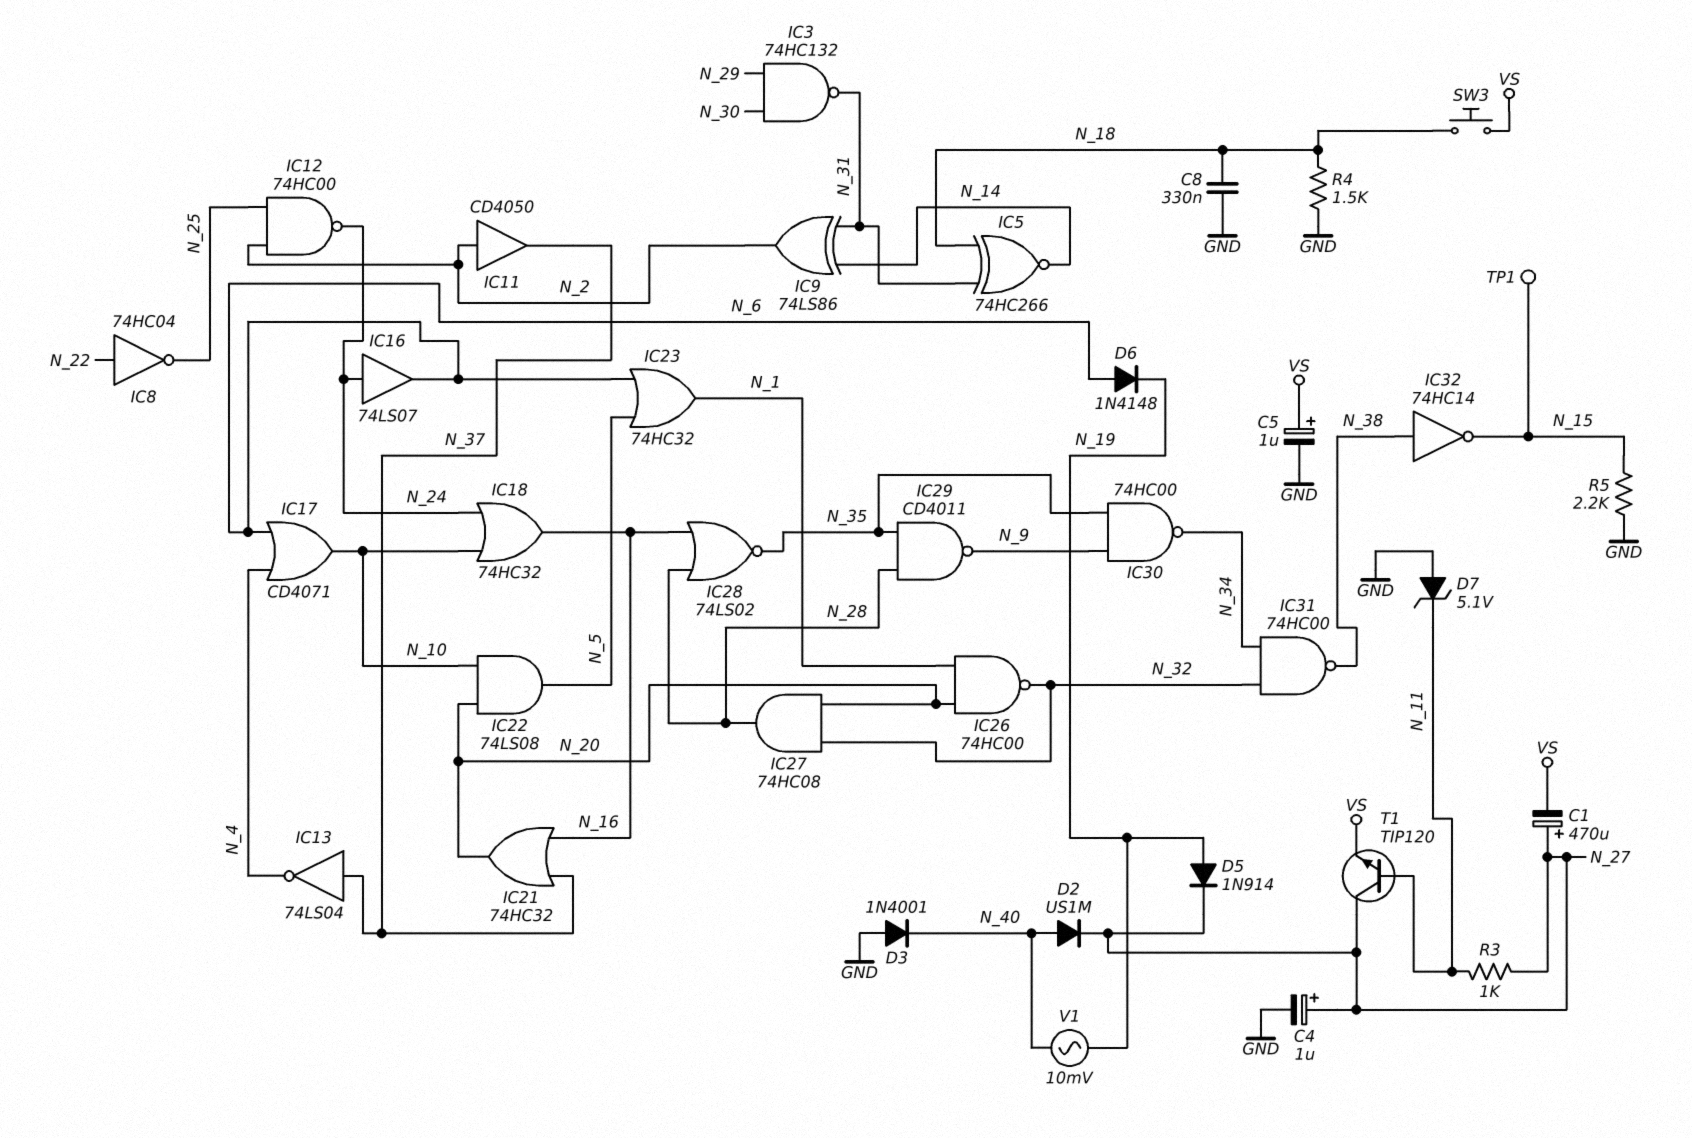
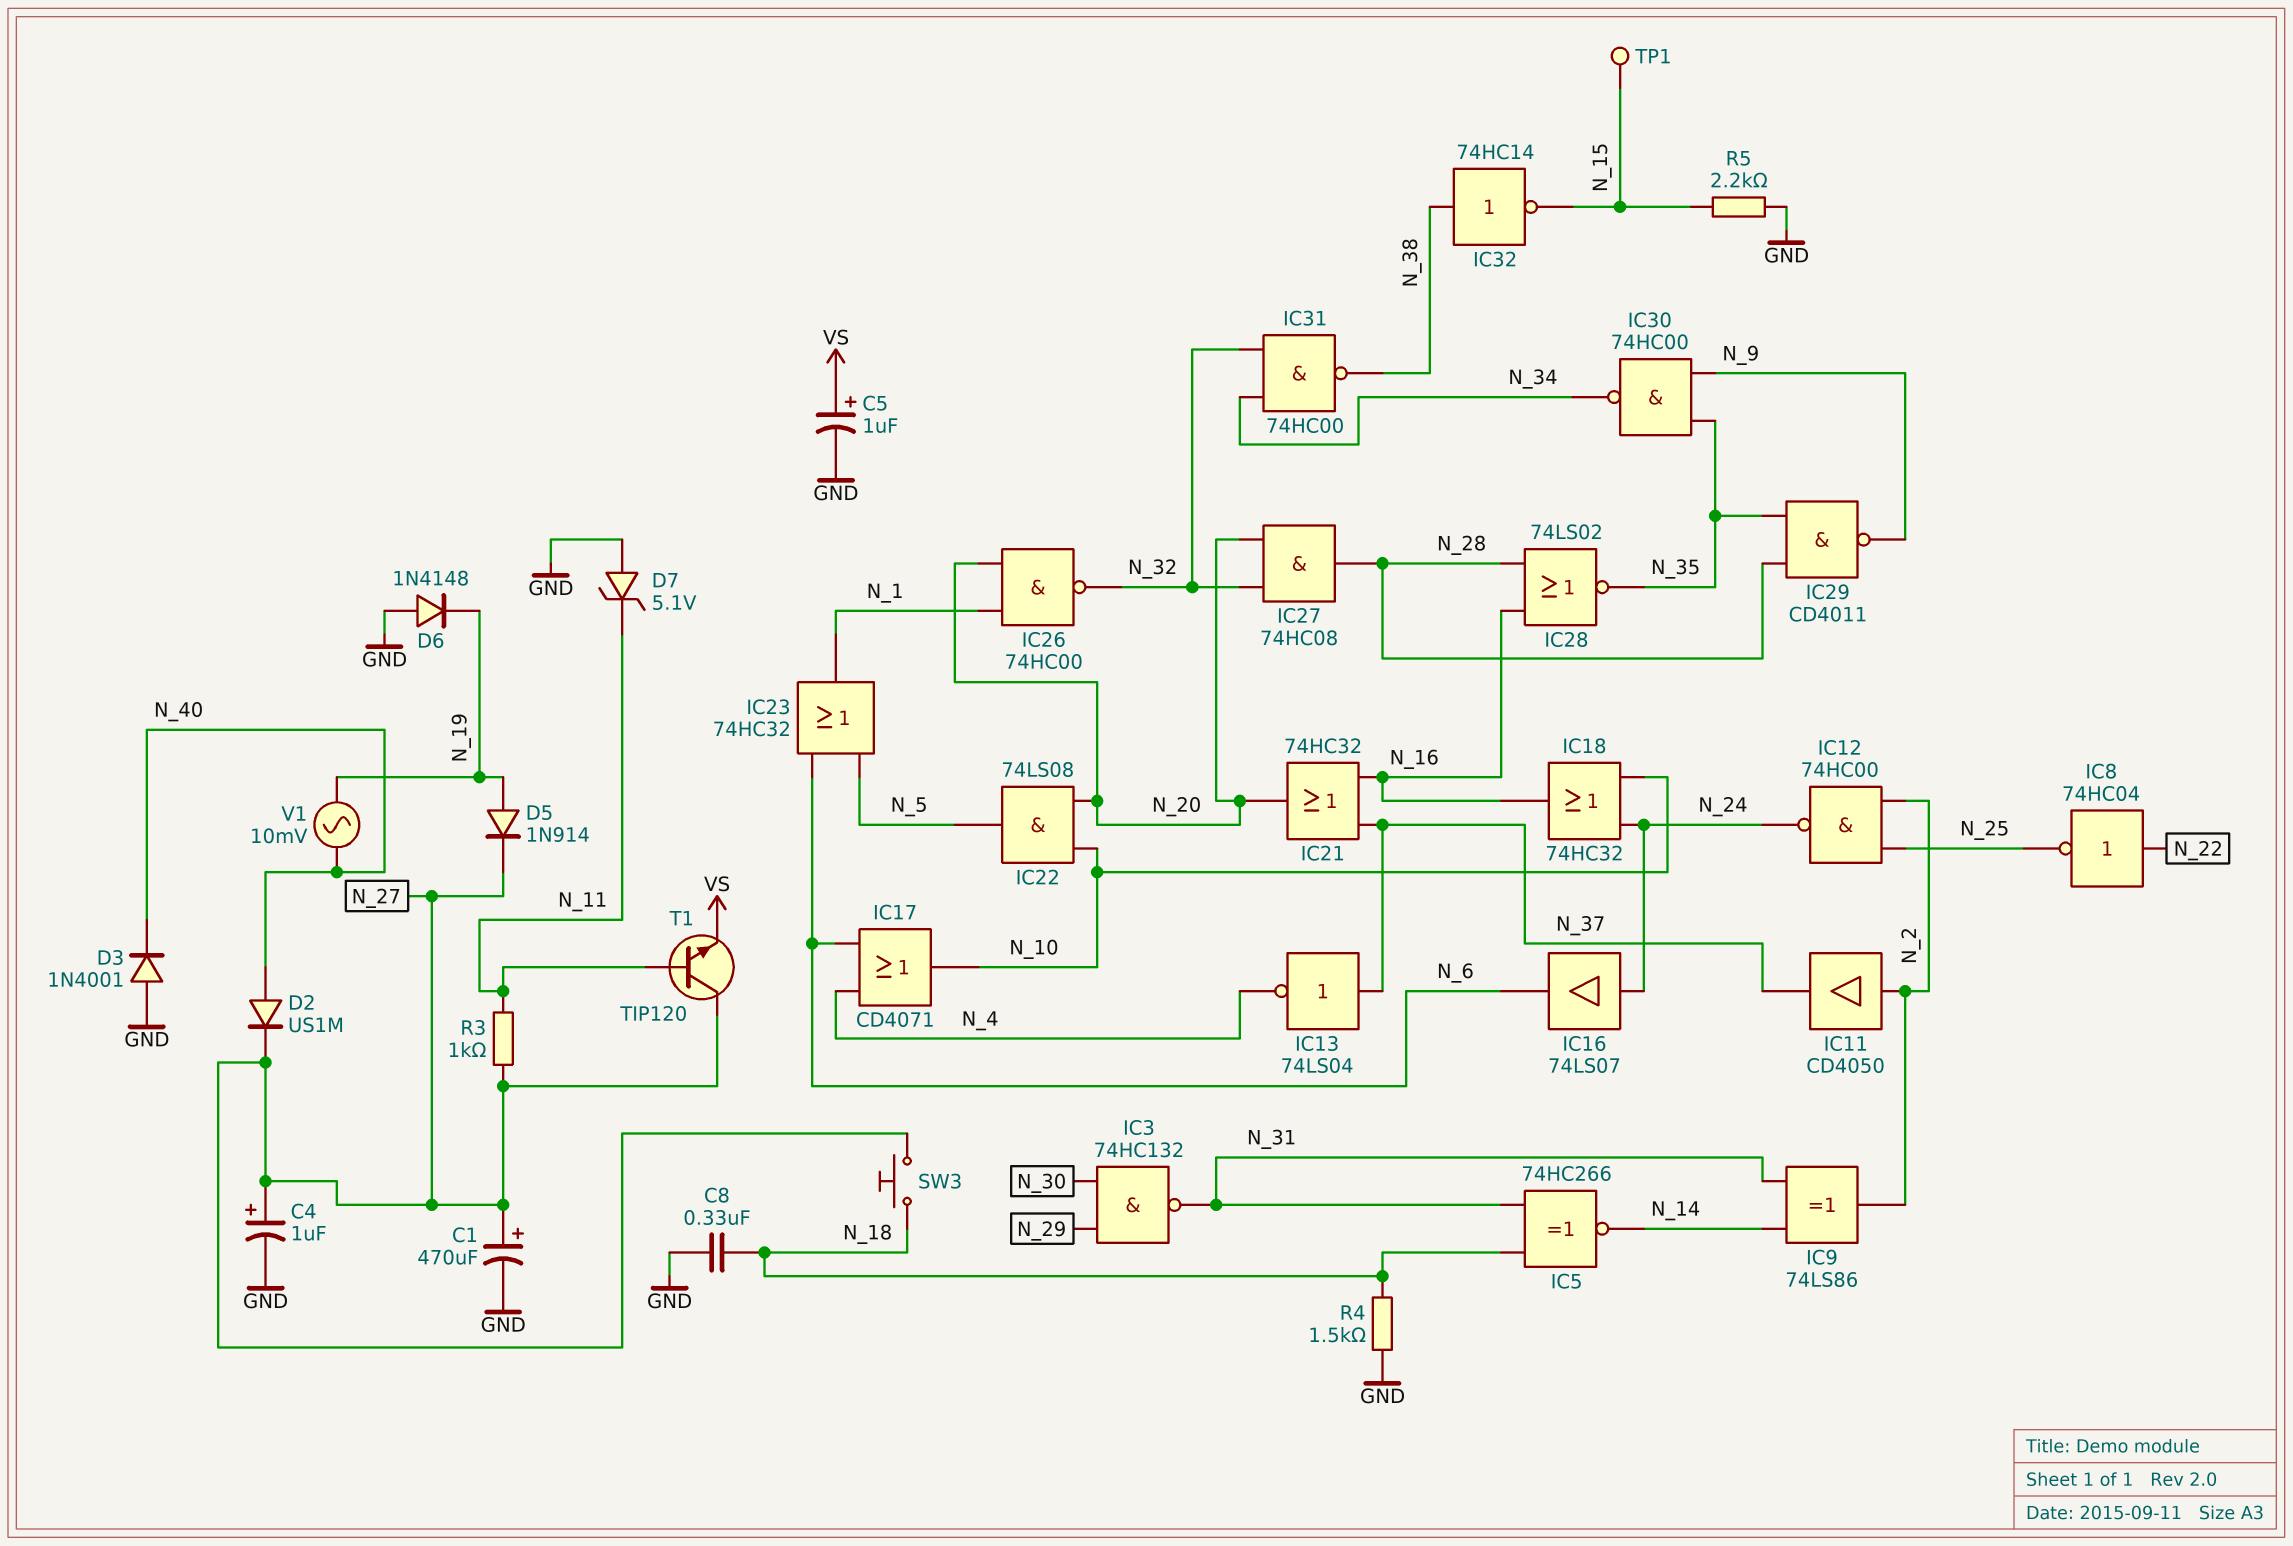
C1: 470uF (plus N_27, minus VS) -> 470uF (plus N_27, minus GND)
D6: diode 1N4148 (A N_6, K N_19) -> diode 1N4148 (A GND, K N_19)
SW3: button (N_18, VS) -> button (N_18, N_27)

